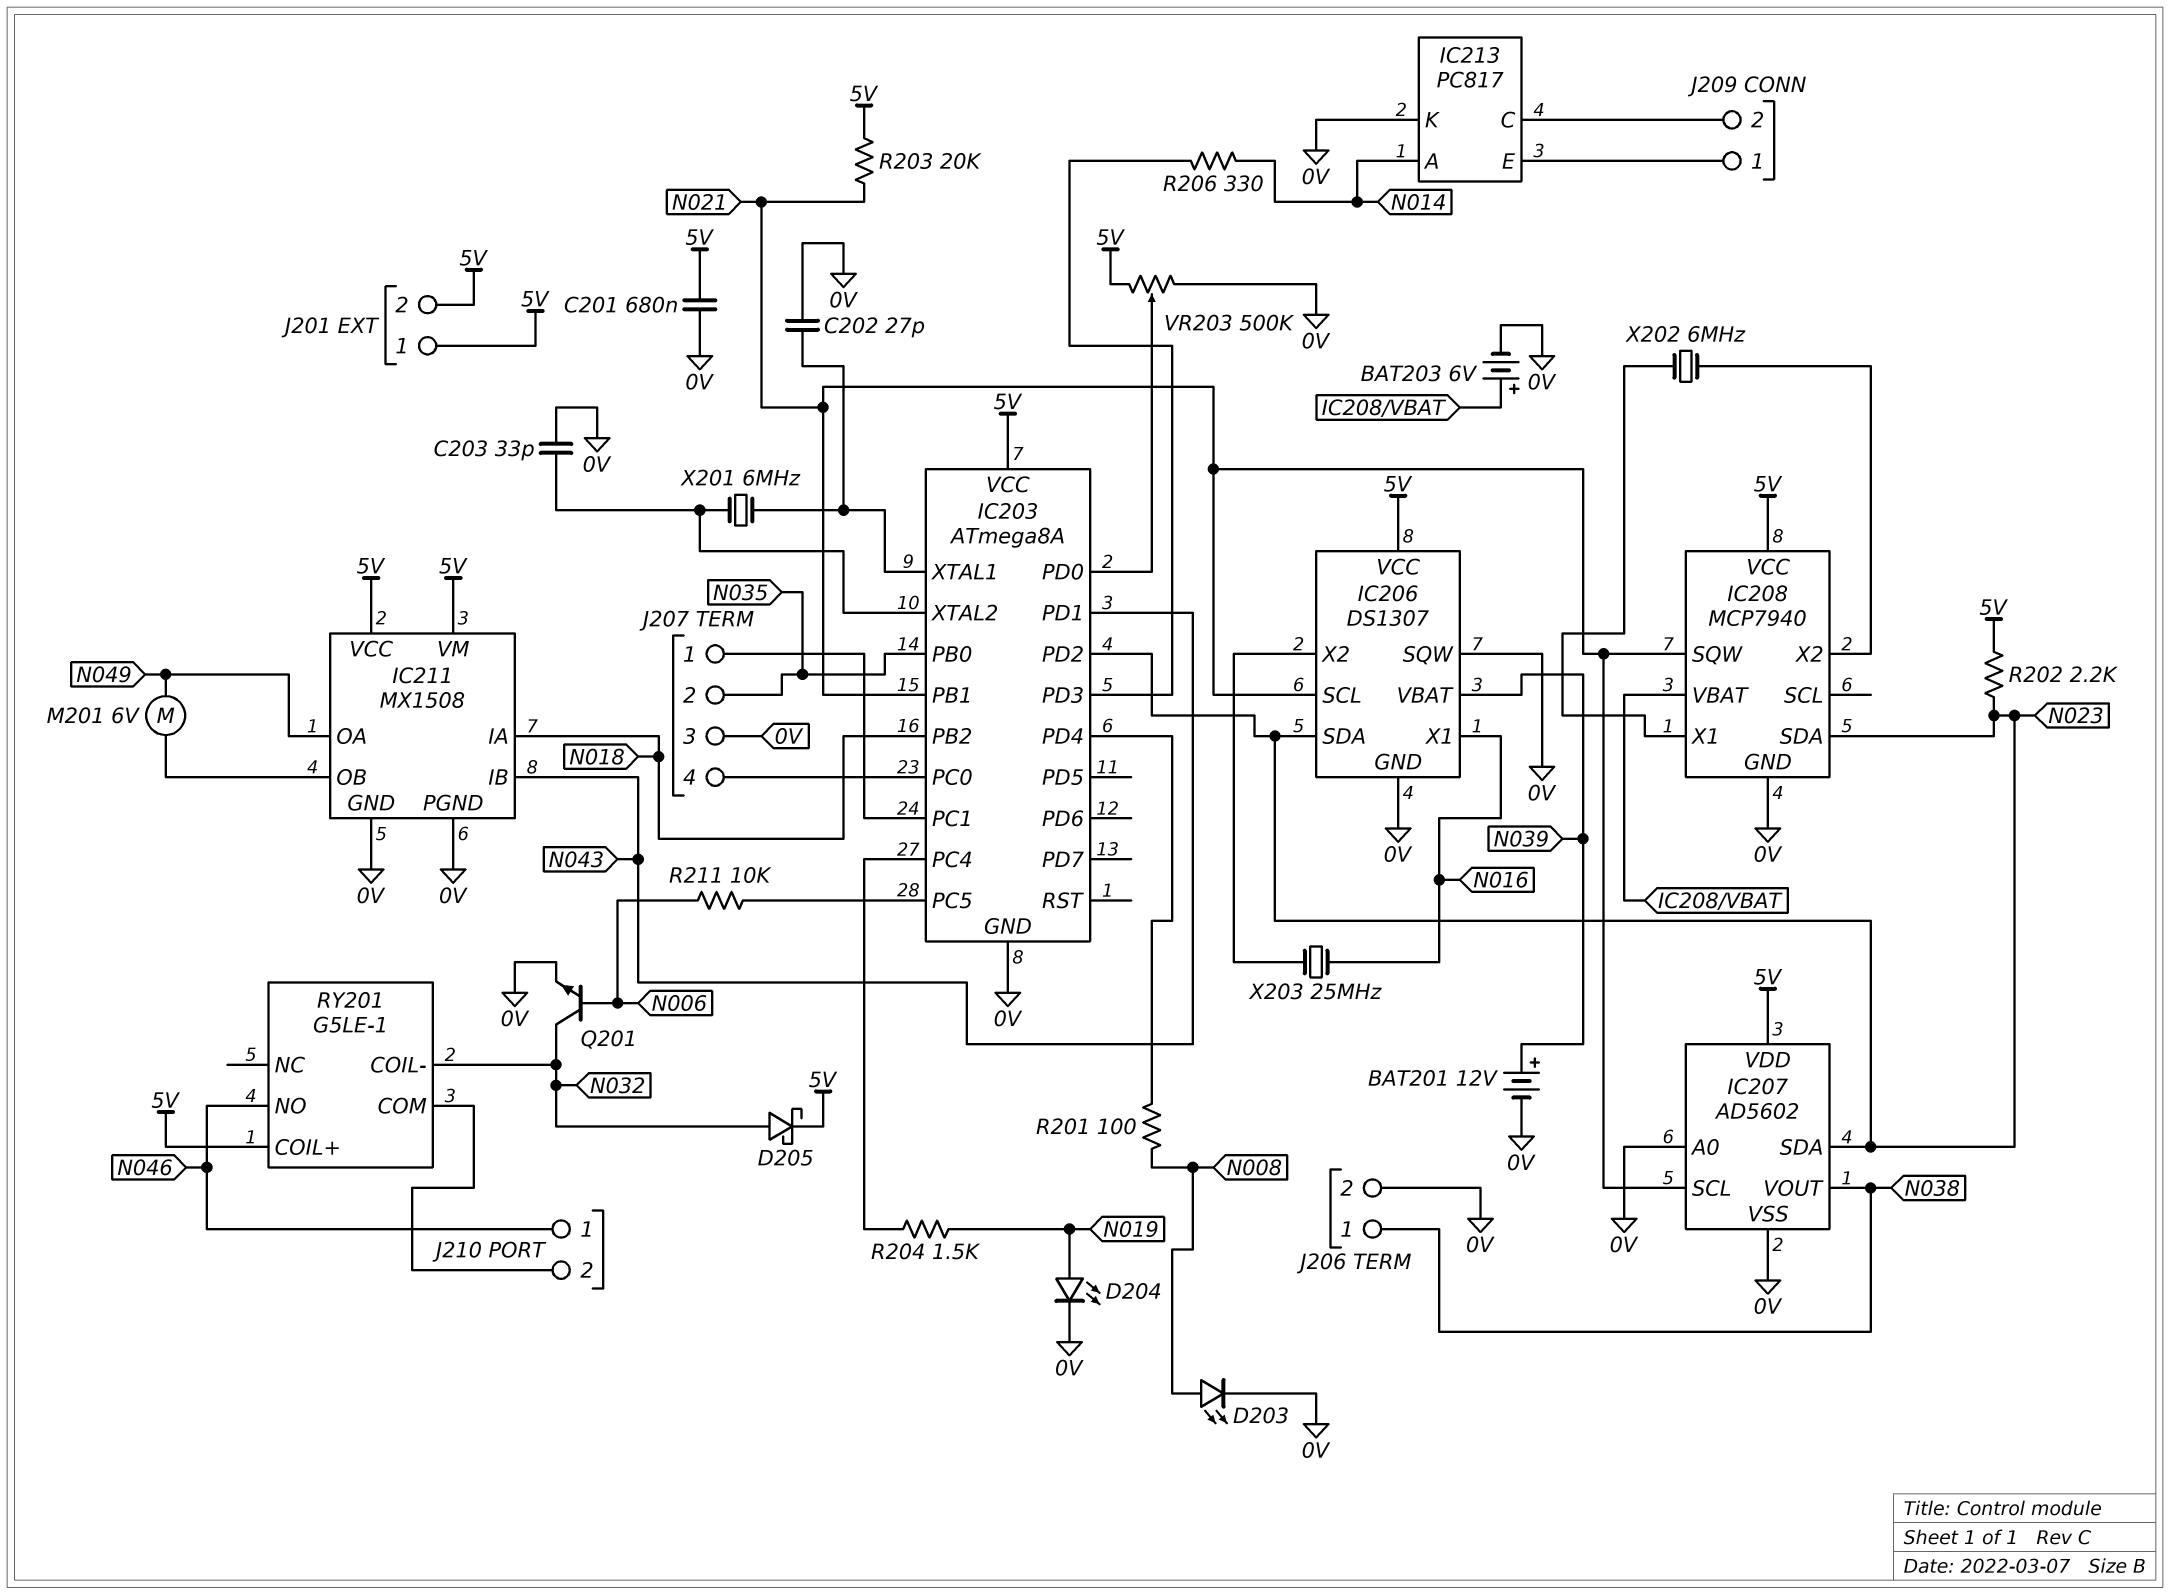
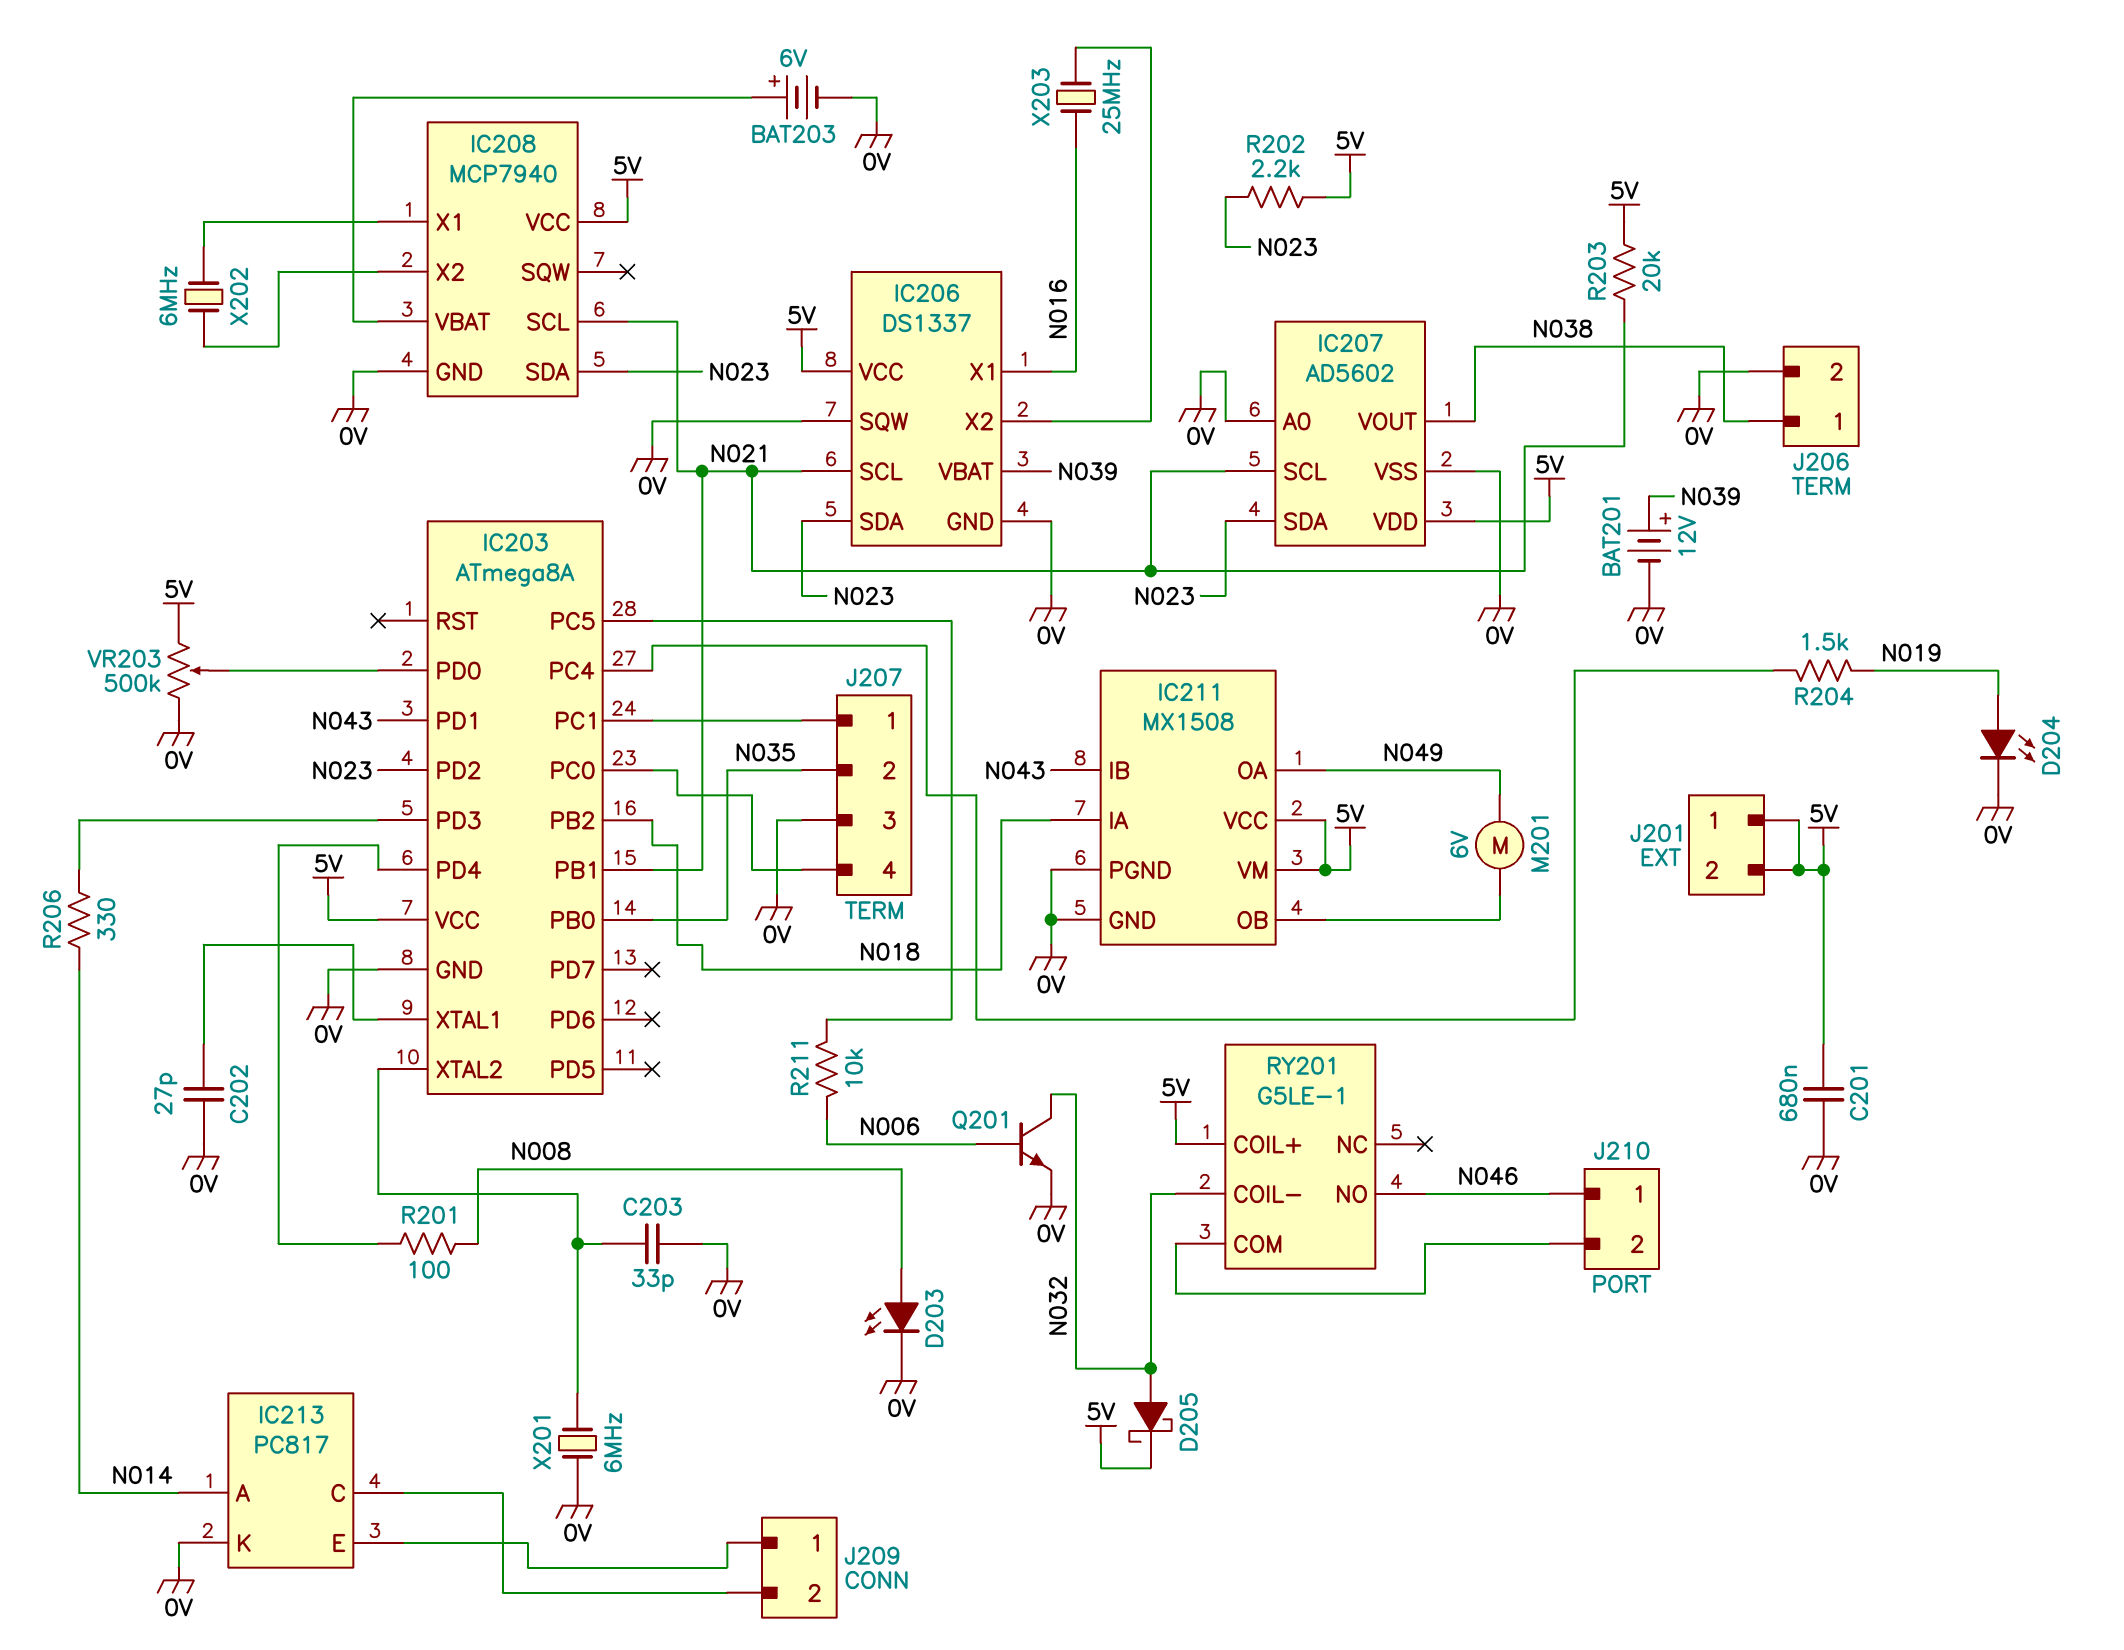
IC206: DS1307 -> DS1337
IC208 pin SCL: none -> N021
IC208 pin SQW: N021 -> none
X201: 6MHz (IC203/XTAL1, IC203/XTAL2) -> 6MHz (0V, IC203/XTAL2)

